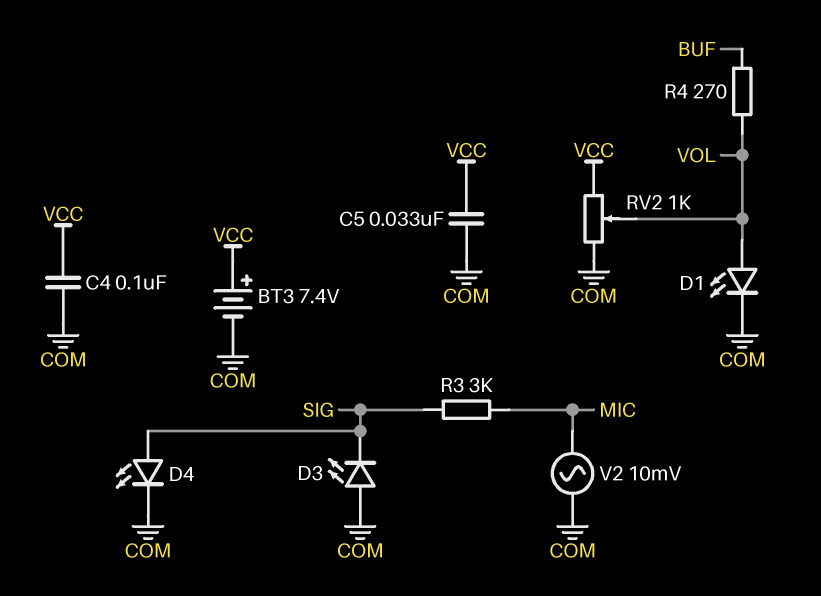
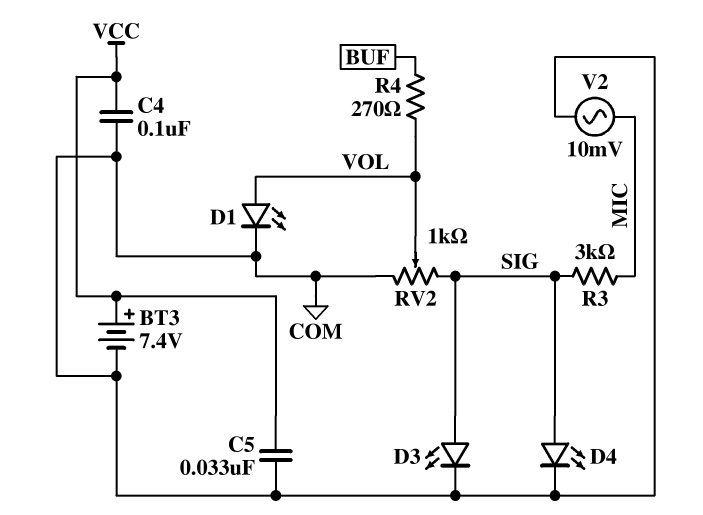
D3: LED (A COM, K SIG) -> LED (A SIG, K COM)
RV2: 1k (COM, VCC, wiper VOL) -> 1k (COM, SIG, wiper VOL)

